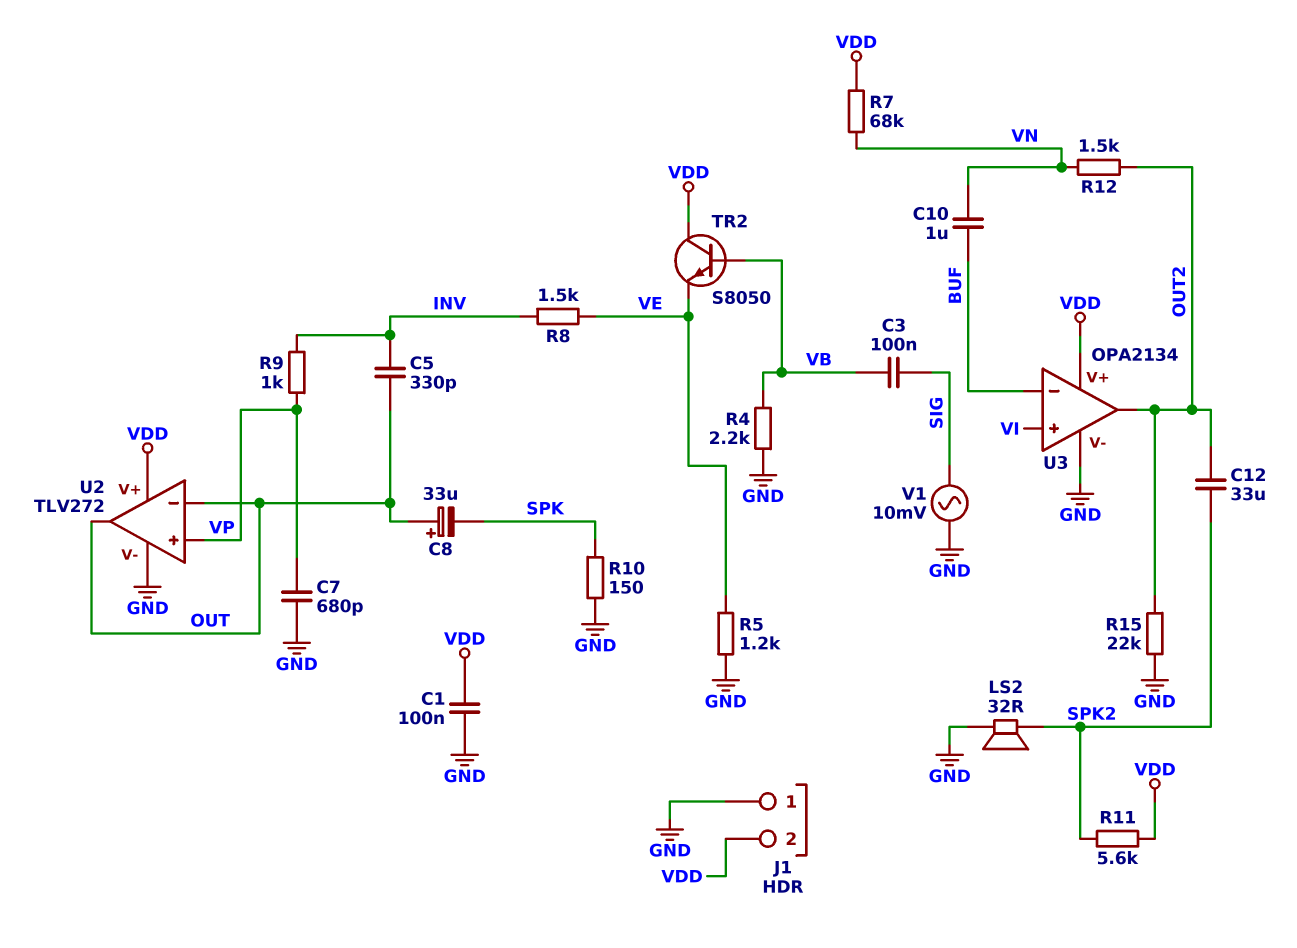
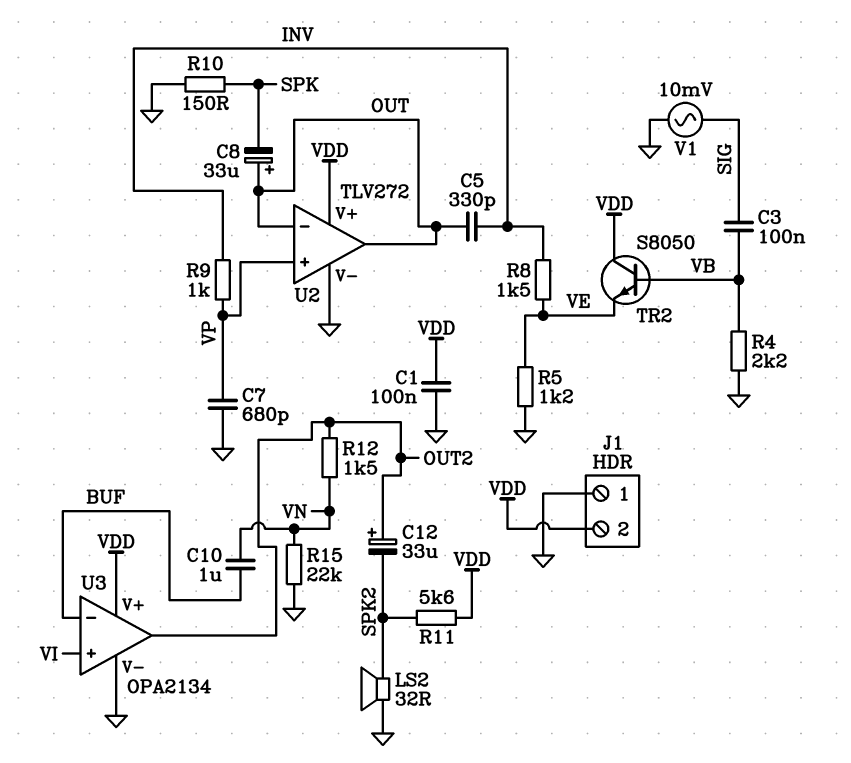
C12: 33uF (OUT2, SPK2) -> 33uF (plus OUT2, minus SPK2)
R7: 68k (VDD, VN) -> none
R15: 22k (GND, OUT2) -> 22k (GND, VN)

